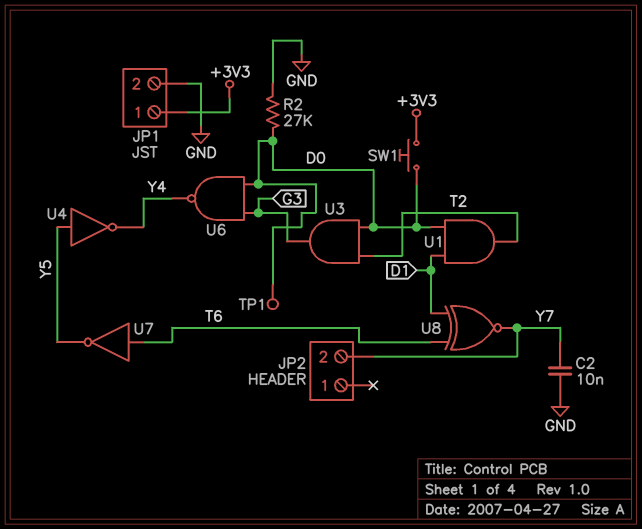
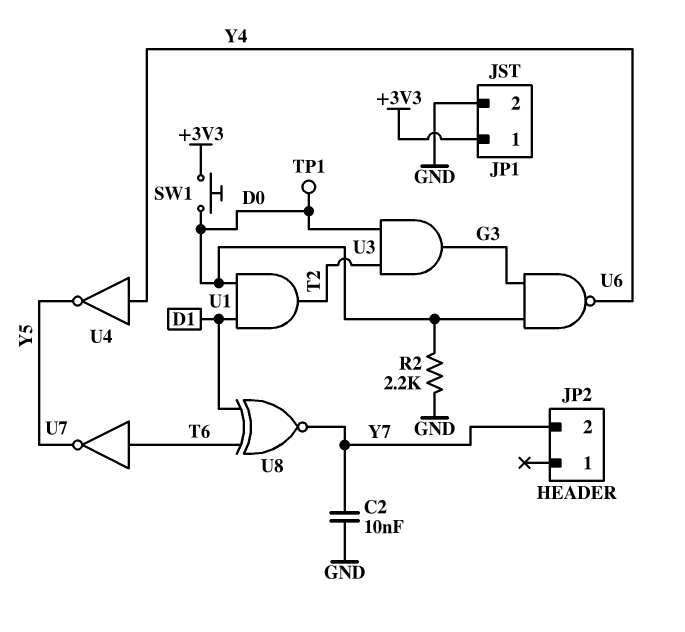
R2: 27k (D0, GND) -> 2.2k (D0, GND)
U4: NOT (in Y5, out Y4) -> NOT (in Y4, out Y5)

